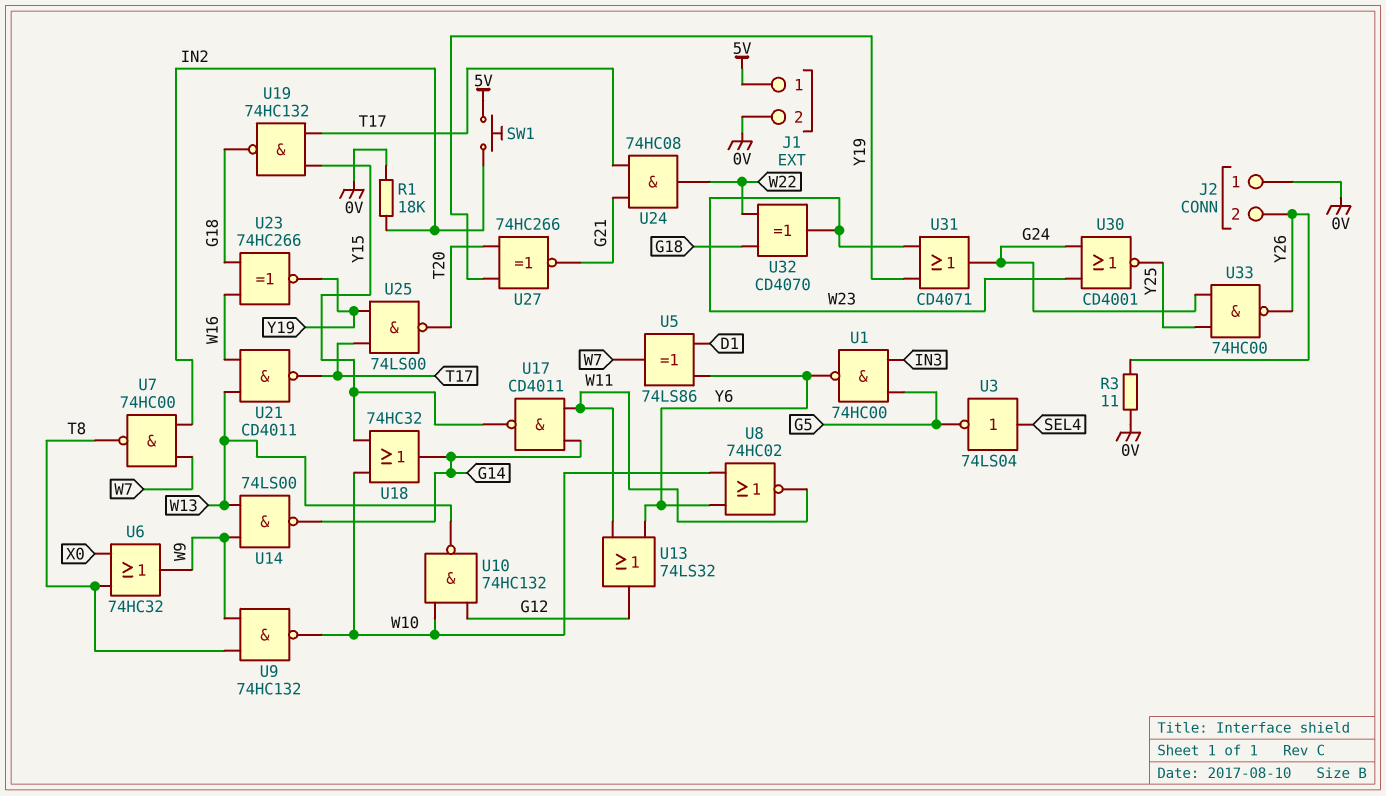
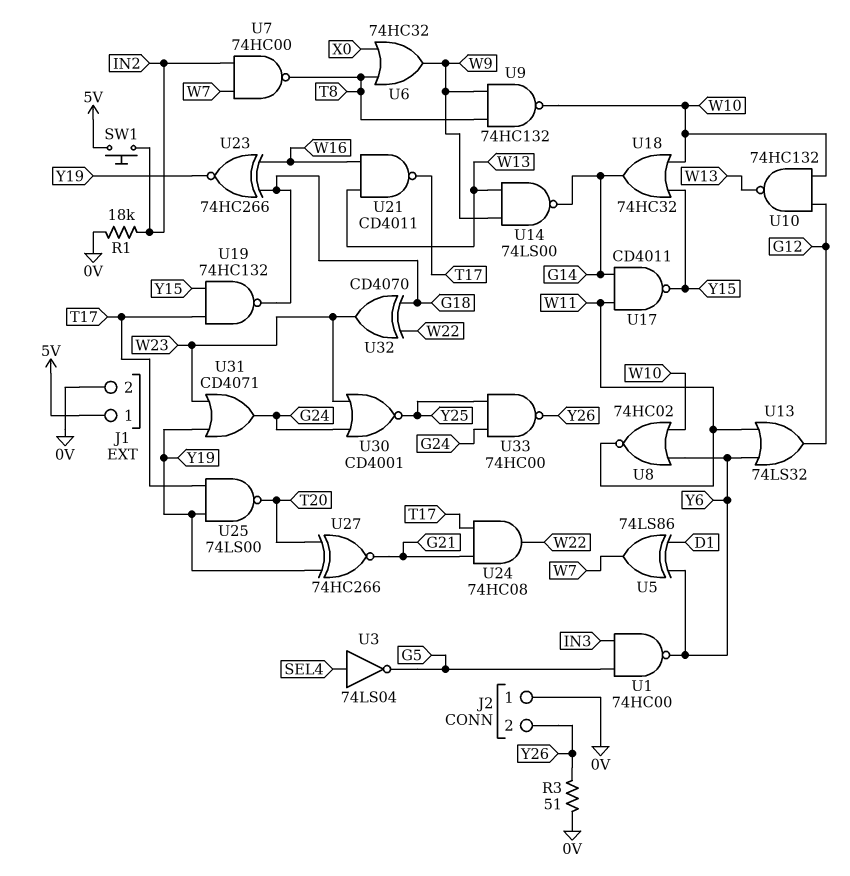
R3: 11 (0V, Y26) -> 51 (0V, Y26)

